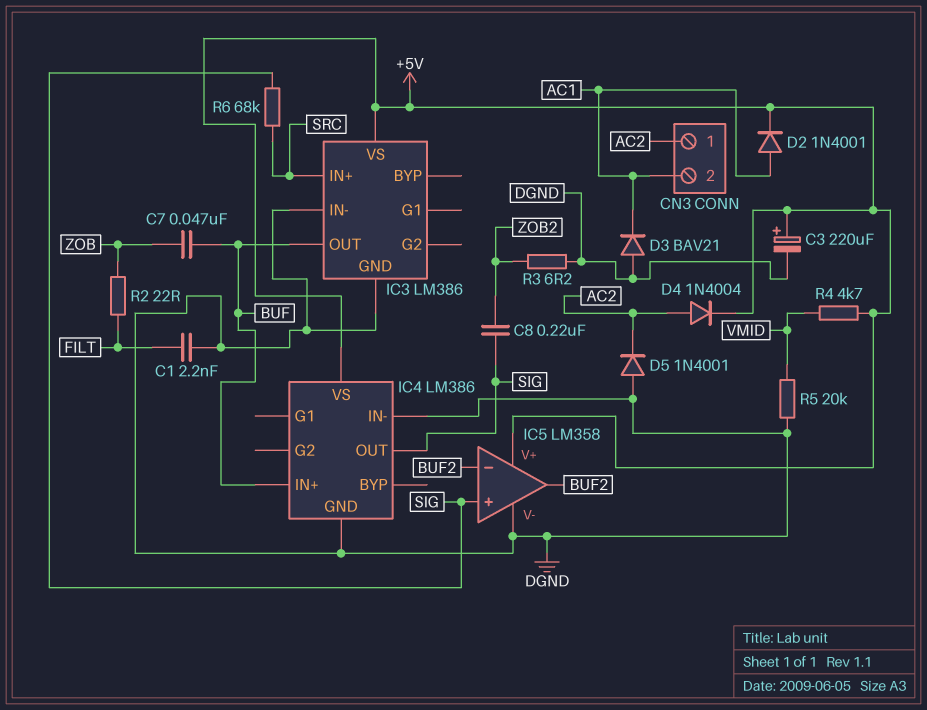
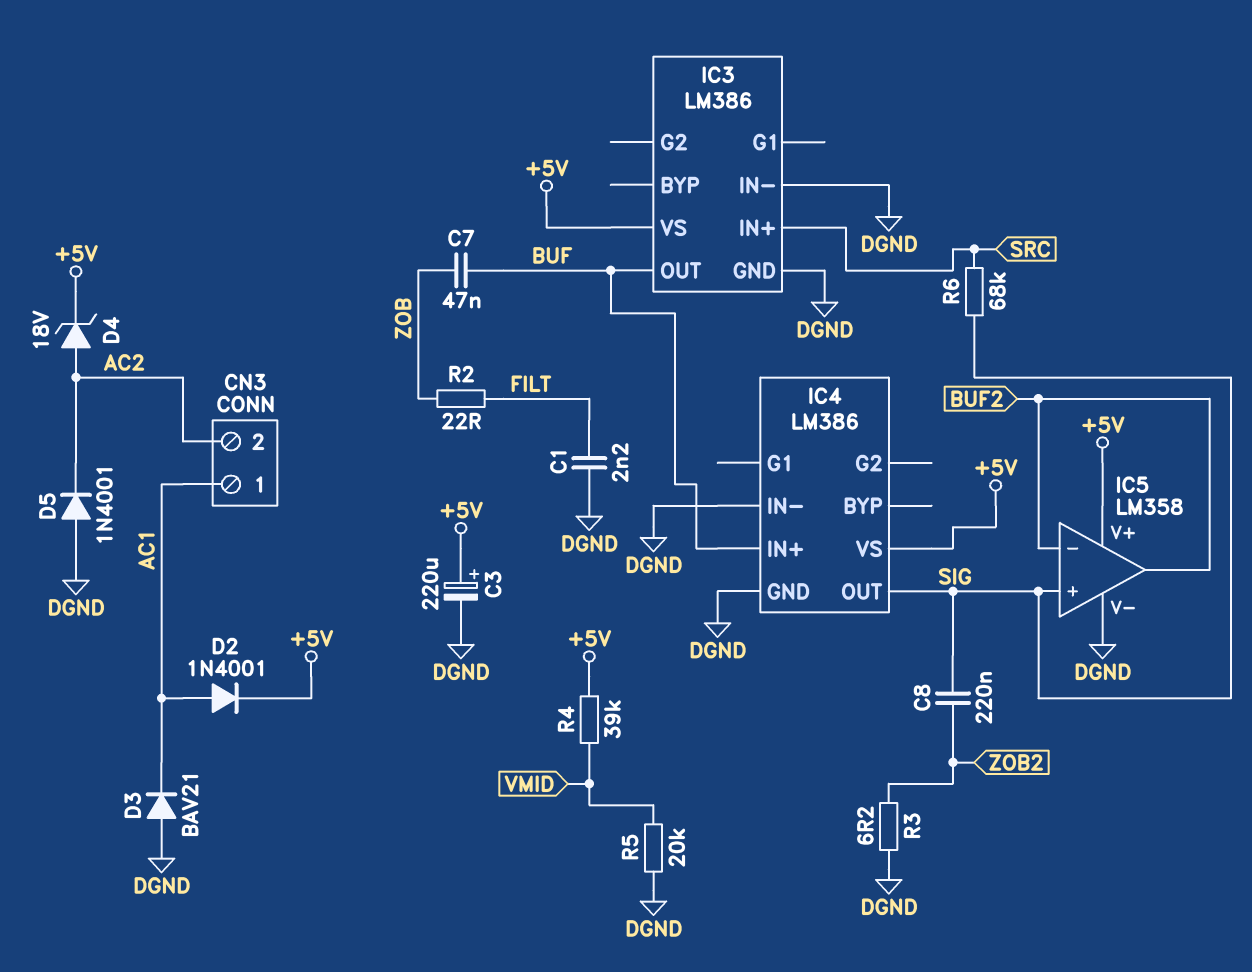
CN3 pin 1: AC2 -> AC1
CN3 pin 2: AC1 -> AC2
D4: diode 1N4004 (A AC2, K +5V) -> zener 18V (A AC2, K +5V)
R4: 4.7k (+5V, VMID) -> 39k (+5V, VMID)

